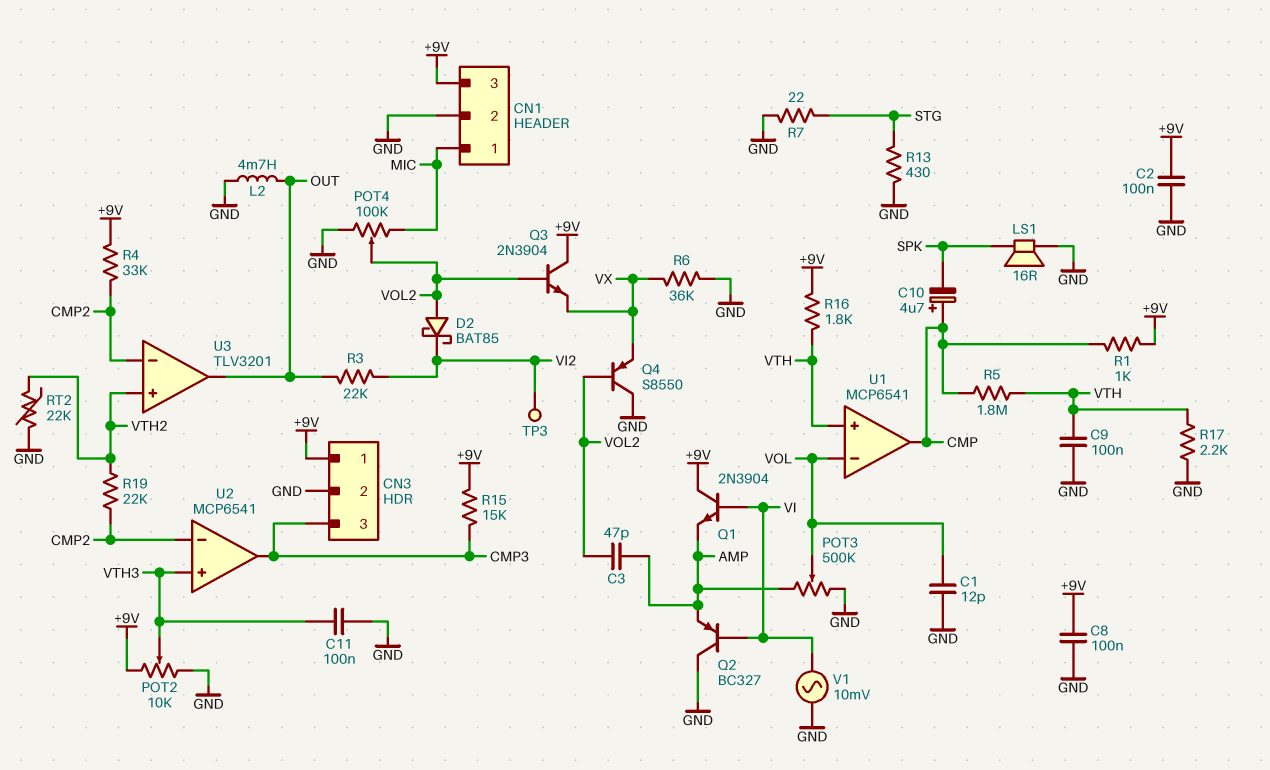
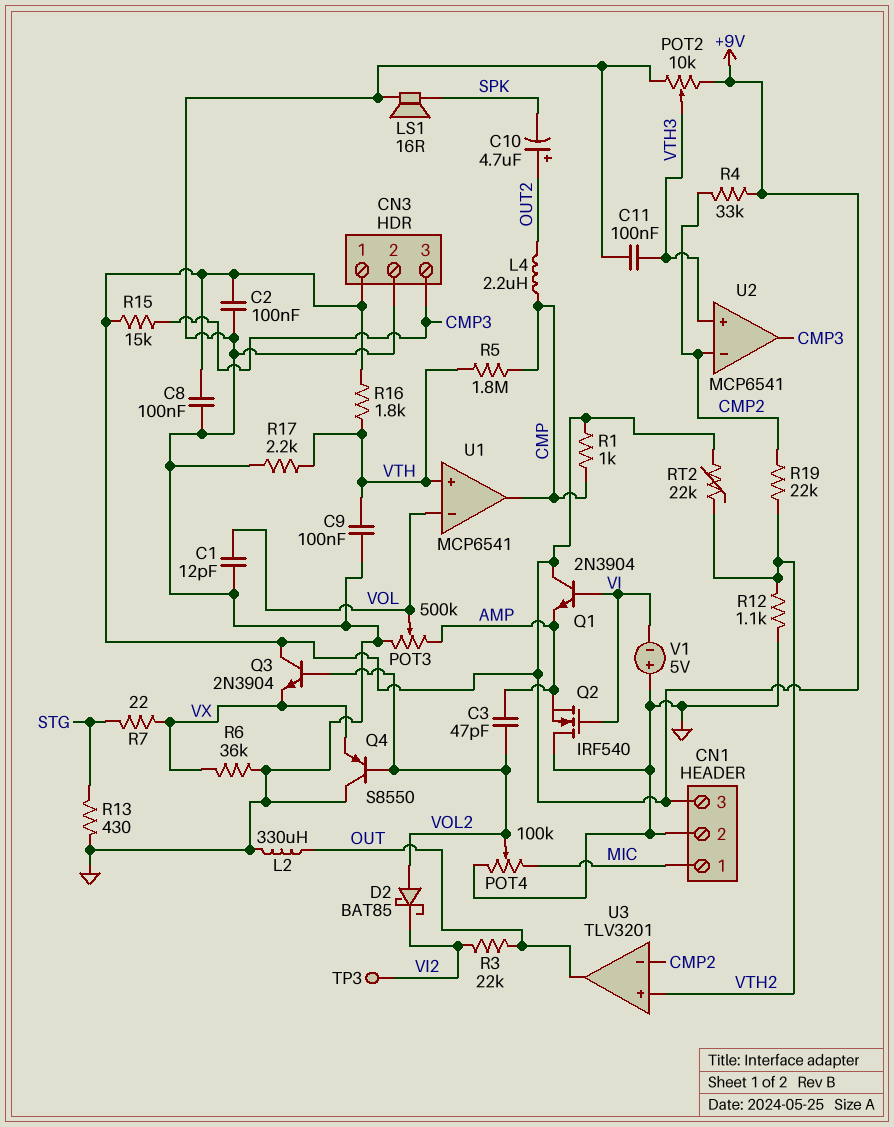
C10: 4.7uF (plus CMP, minus SPK) -> 4.7uF (plus OUT2, minus SPK)
L2: 4.7mH (GND, OUT) -> 330uH (GND, OUT)
L4: none -> 2.2uH (CMP, OUT2)
Q2: PNP BC327 (B VI, C GND, E AMP) -> NMOS IRF540 (G VI, D GND, S AMP)
R7: 22 (GND, STG) -> 22 (STG, VX)
R12: none -> 1.1k (GND, VTH2)
RT2: 22k (GND, VTH2) -> 22k (+9V, VTH2)
V1: AC 10mV (GND, VI) -> 5V (plus GND, minus VI)

